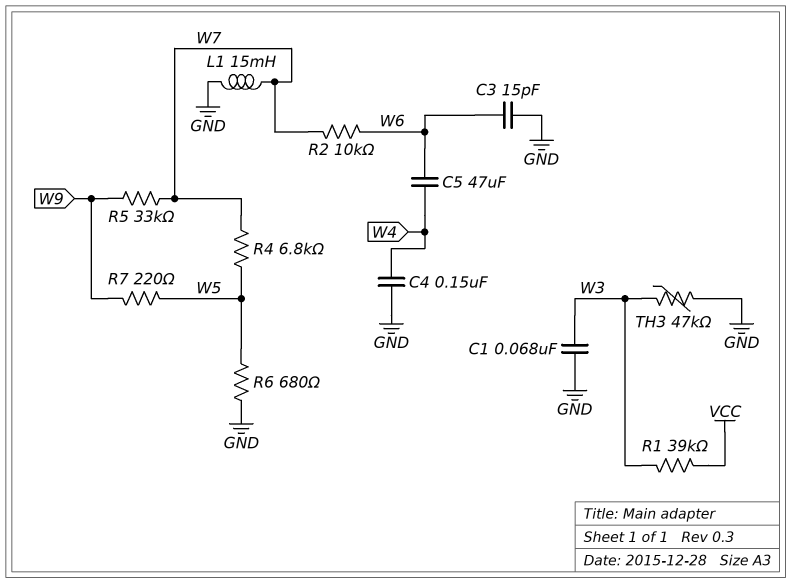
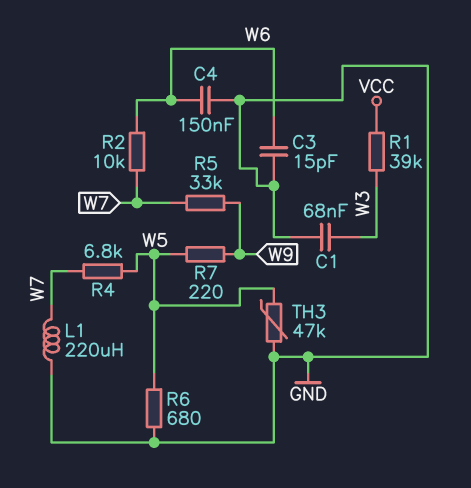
C4: 150nF (GND, W4) -> 150nF (GND, W6)
C5: 47uF (W4, W6) -> none
L1: 15mH (GND, W7) -> 220uH (GND, W7)
TH3: 47k (GND, W3) -> 47k (GND, W5)

